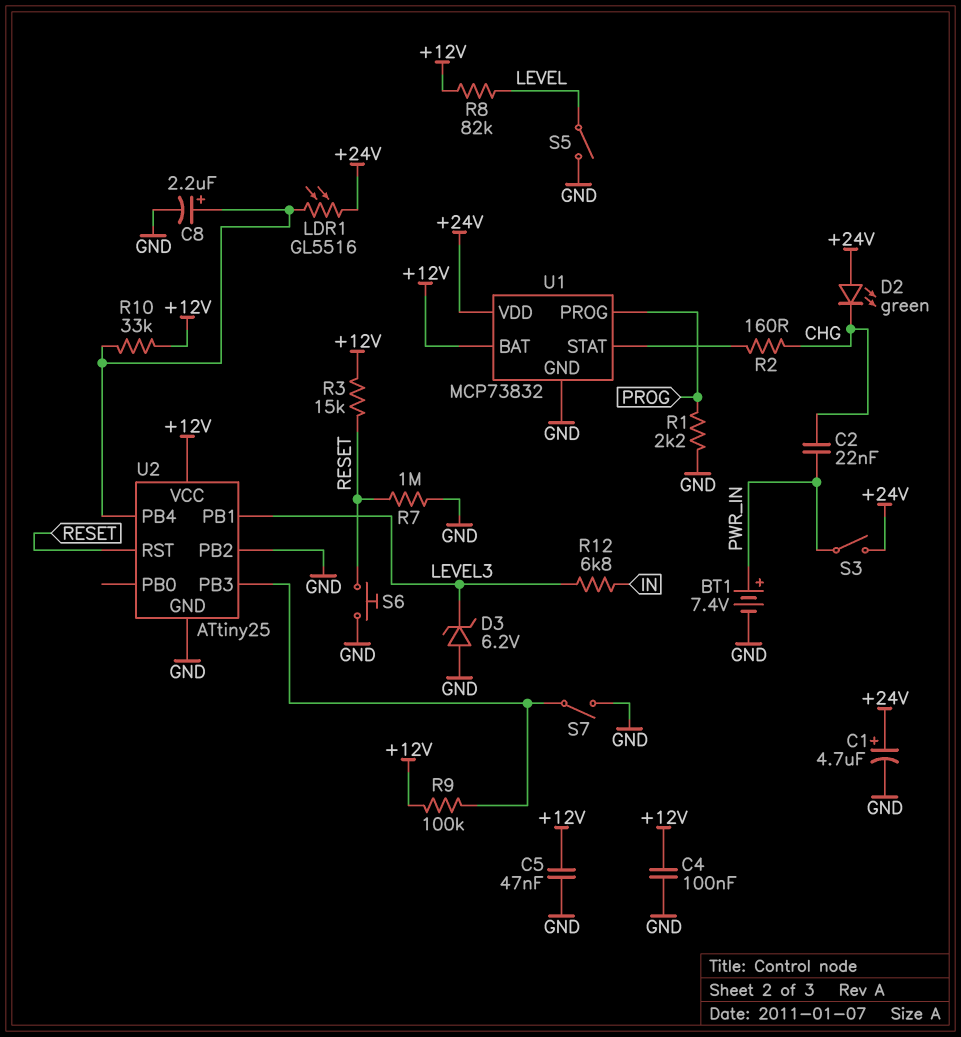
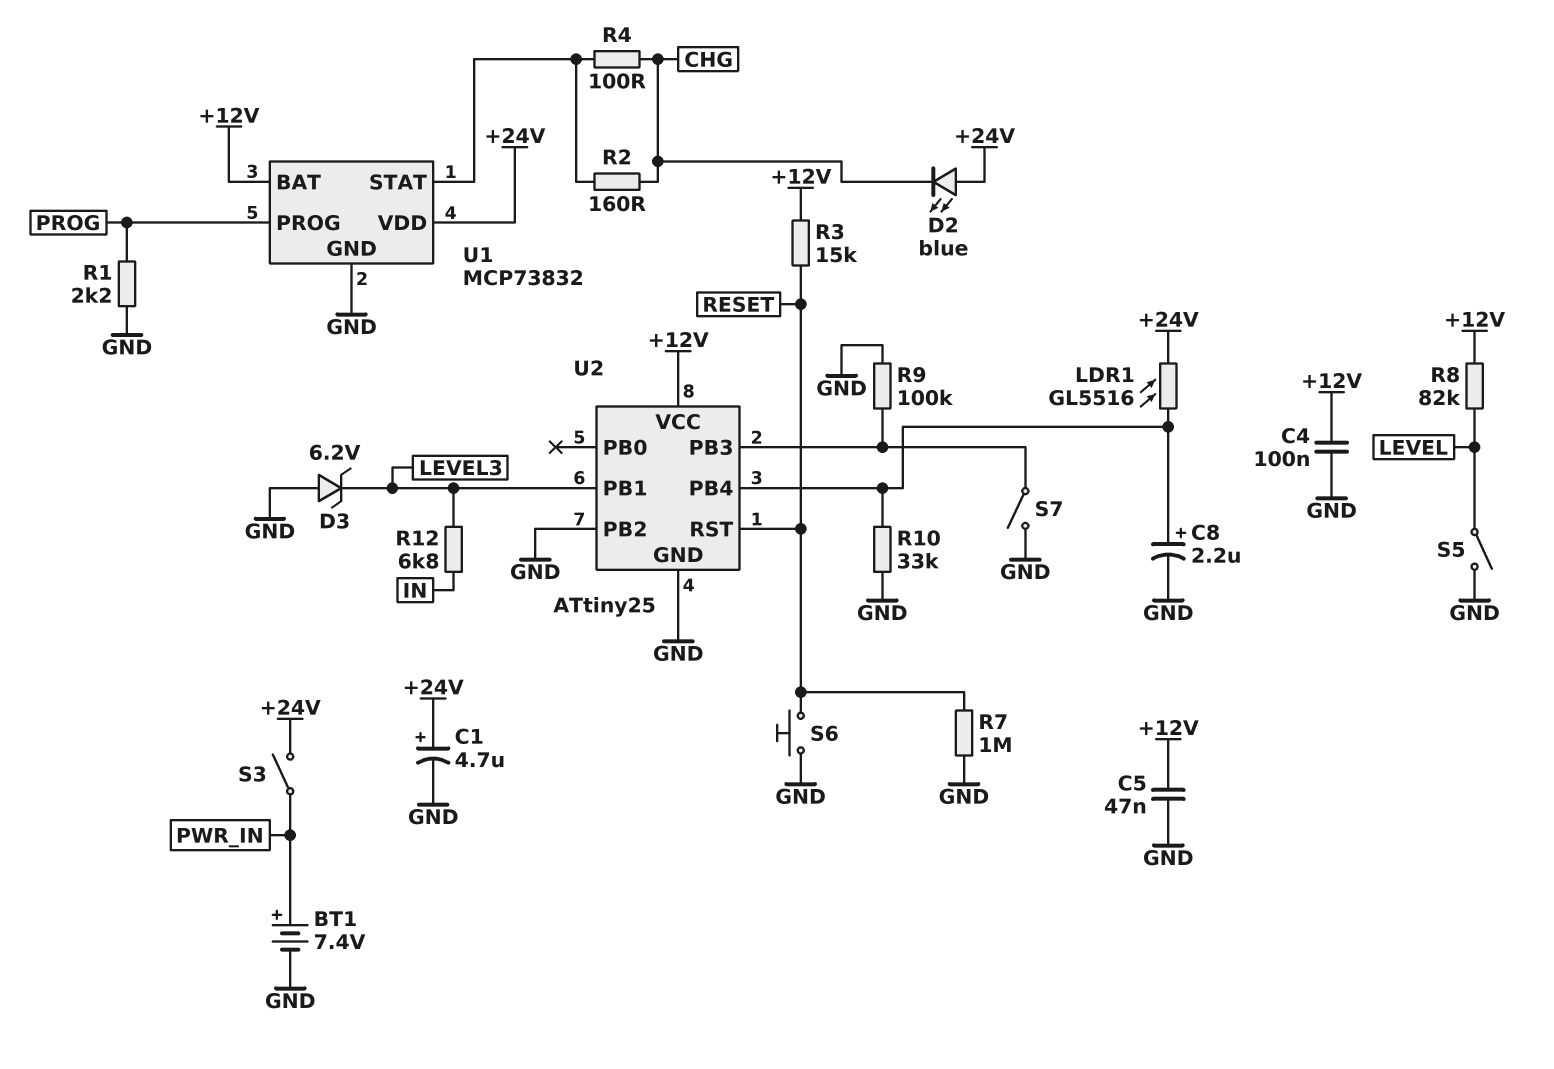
C2: 22nF (CHG, PWR_IN) -> none
D2: LED green (A +24V, K CHG) -> LED blue (A +24V, K CHG)
R4: none -> 100 (CHG, U1/STAT)
R9: 100k (+12V, U2/PB3) -> 100k (GND, U2/PB3)
R10: 33k (+12V, U2/PB4) -> 33k (GND, U2/PB4)

